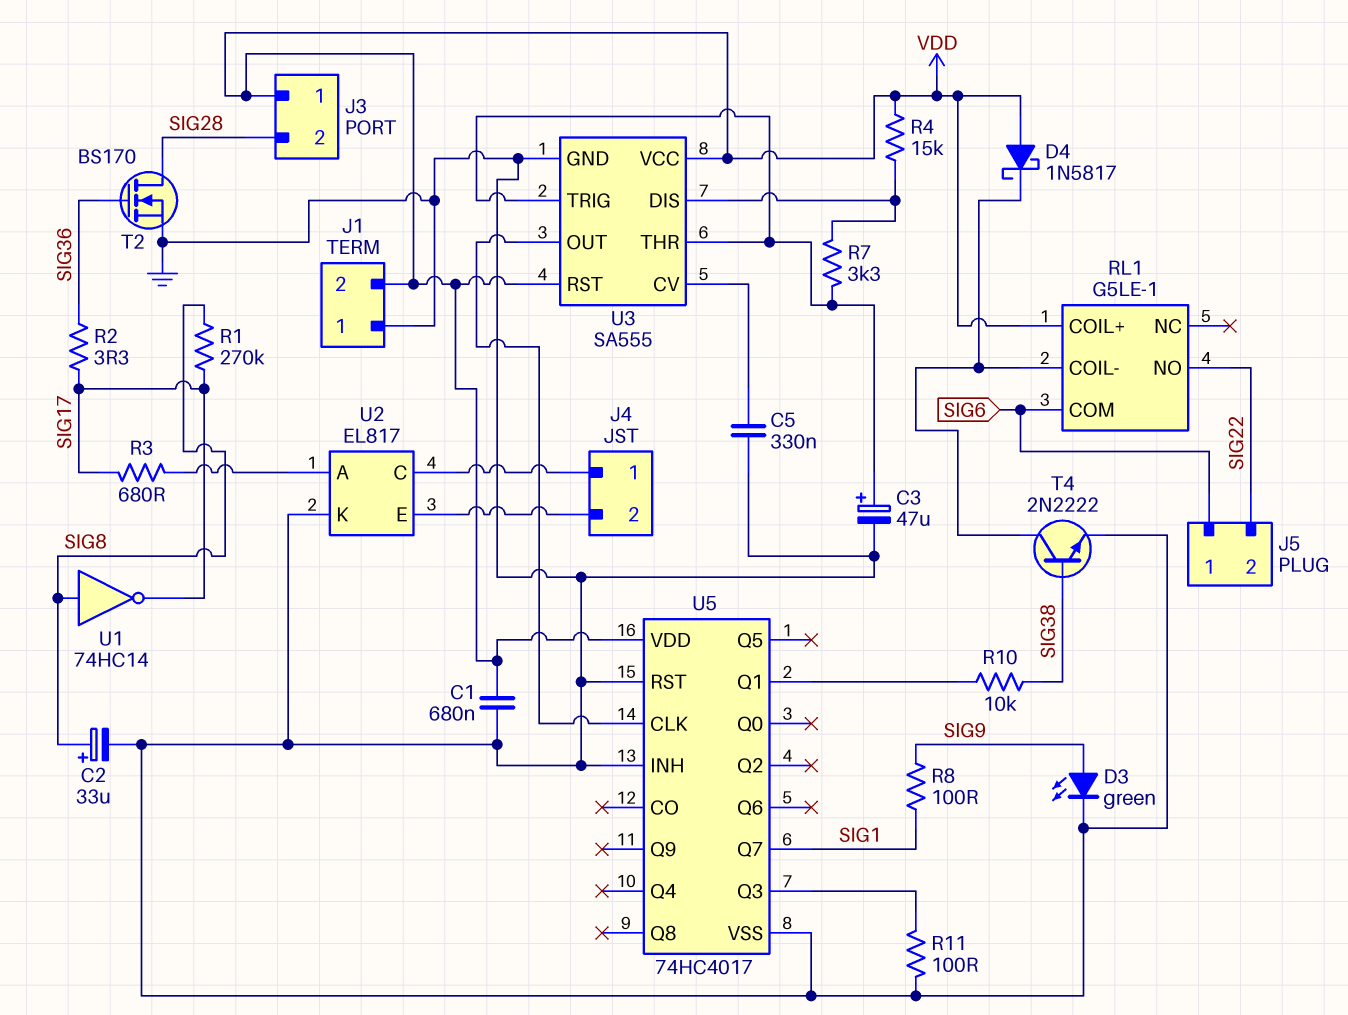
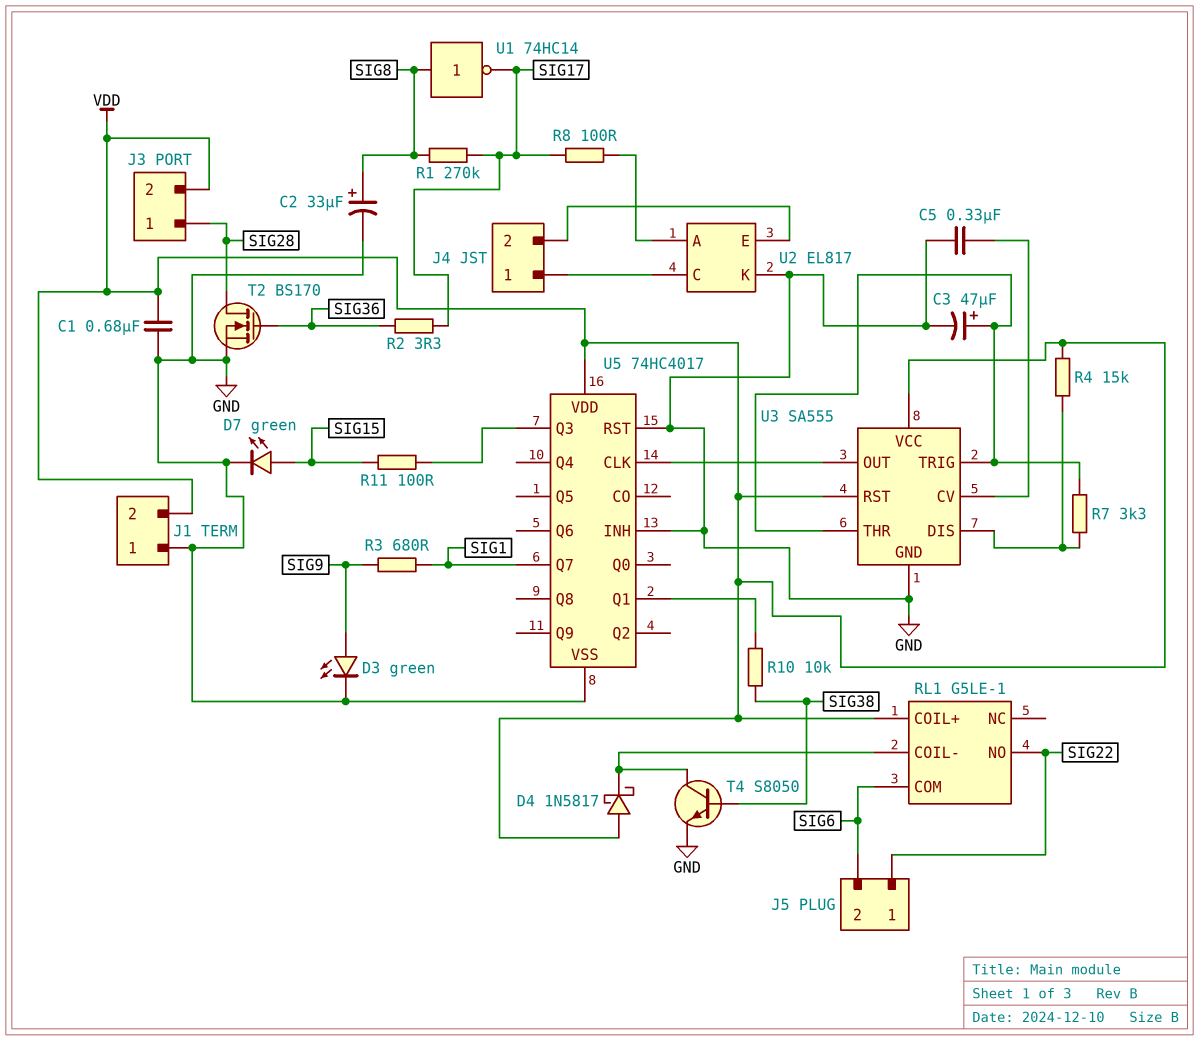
D7: none -> LED green (A SIG15, K GND)
J3 pin 1: VDD -> SIG28
J3 pin 2: SIG28 -> VDD
J5 pin 1: SIG6 -> SIG22
J5 pin 2: SIG22 -> SIG6
R3: 680 (SIG17, U2/A) -> 680 (SIG1, SIG9)
R8: 100 (SIG1, SIG9) -> 100 (SIG17, U2/A)
R11: 100 (GND, U5/Q3) -> 100 (SIG15, U5/Q3)
T4: NPN 2N2222 (B SIG38, C RL1/COIL-, E GND) -> NPN S8050 (B SIG38, C RL1/COIL-, E GND)

